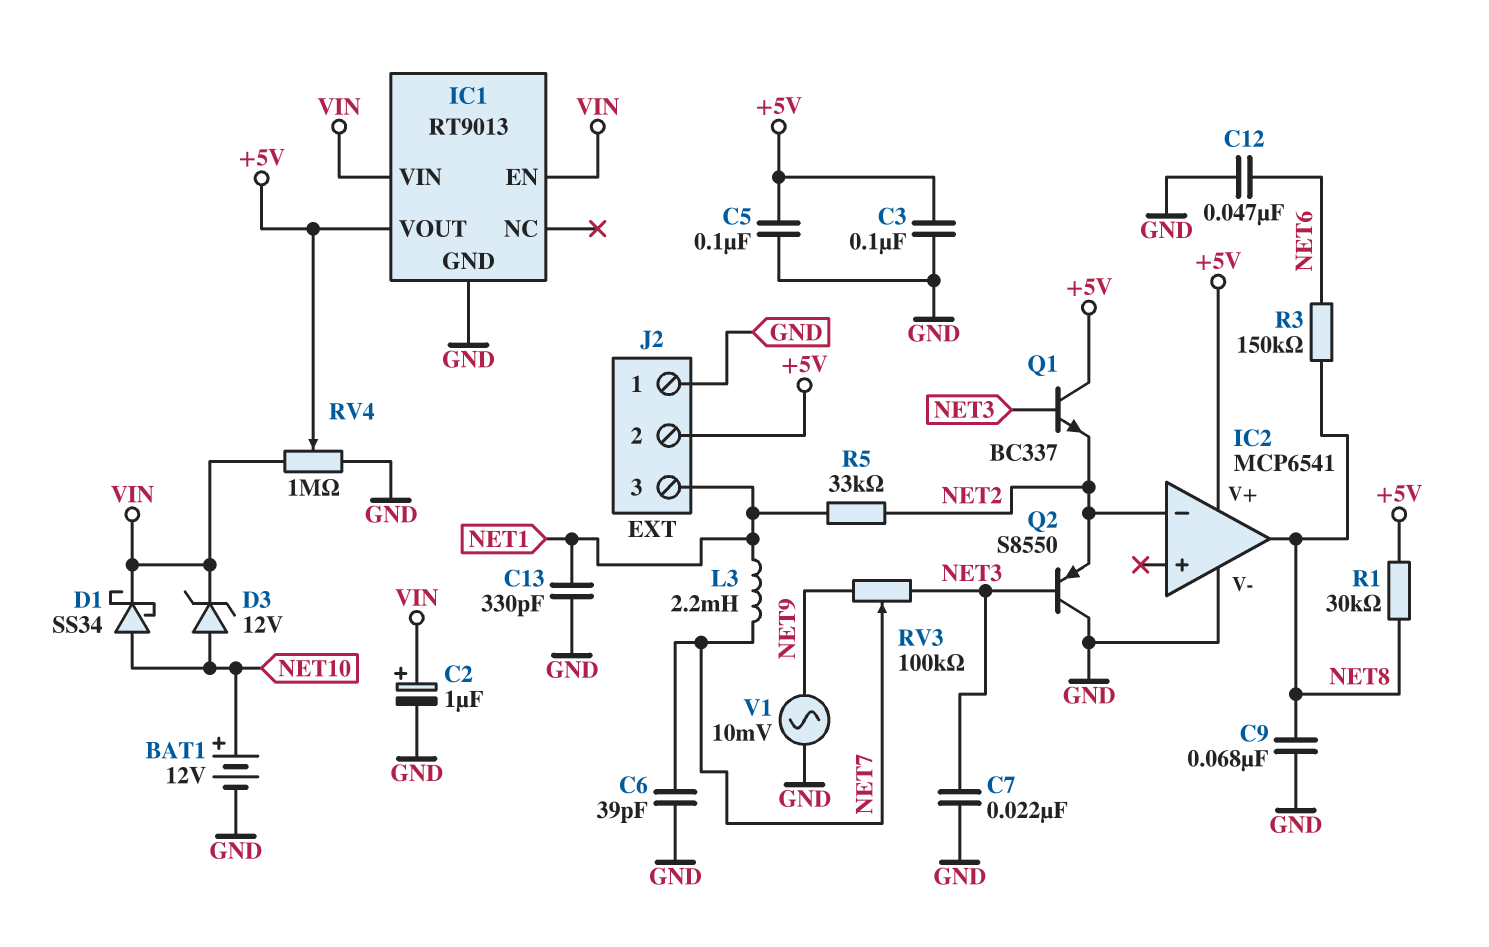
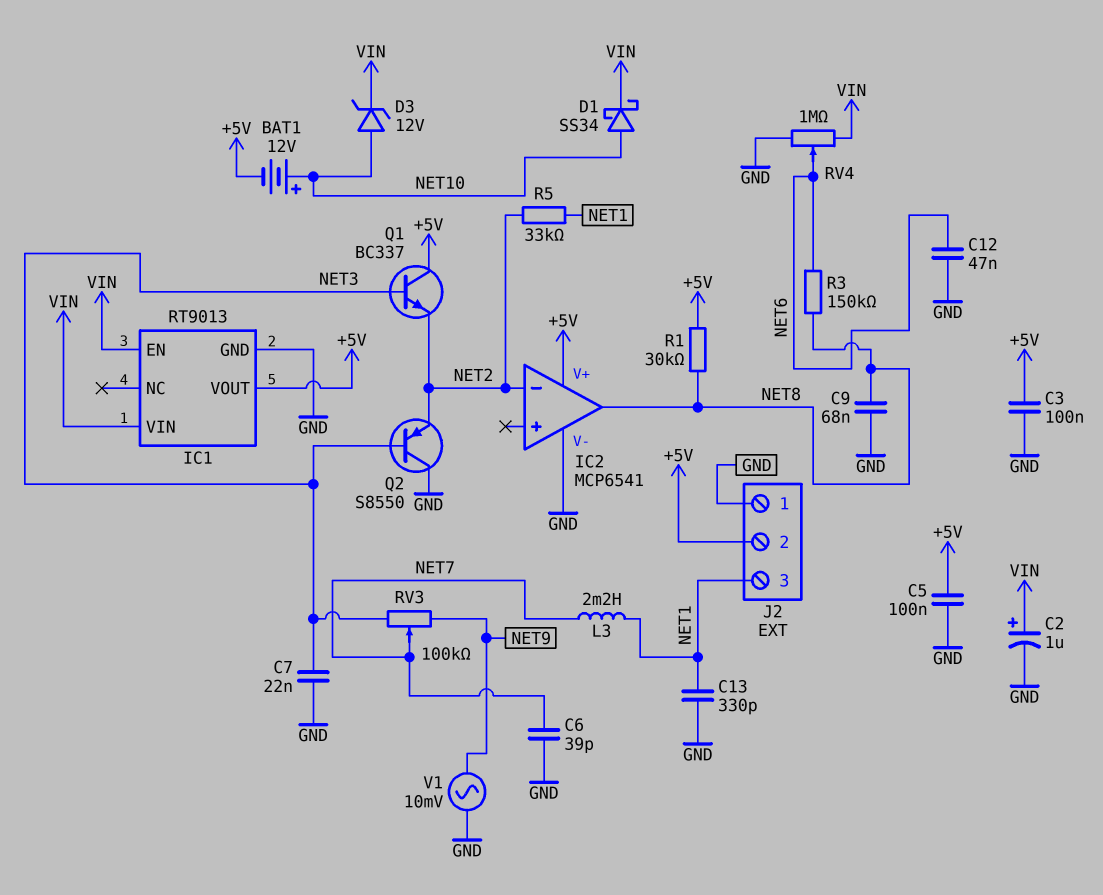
BAT1: 12V (plus NET10, minus GND) -> 12V (plus NET10, minus +5V)
RV4: 1M (GND, VIN, wiper +5V) -> 1M (GND, VIN, wiper NET6)

